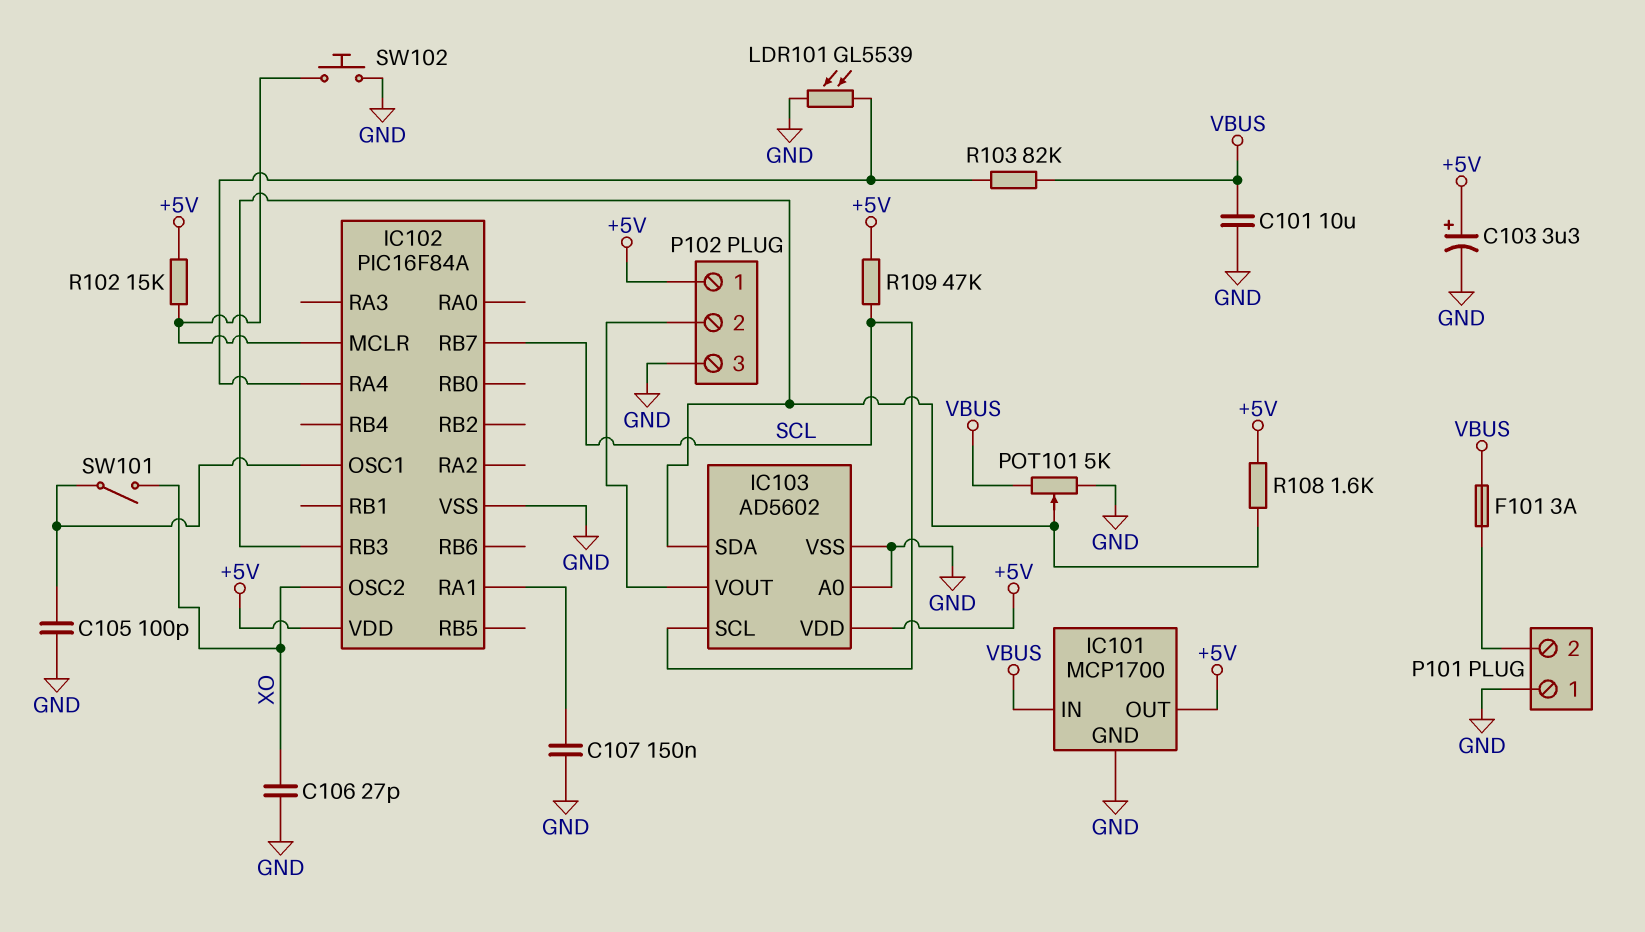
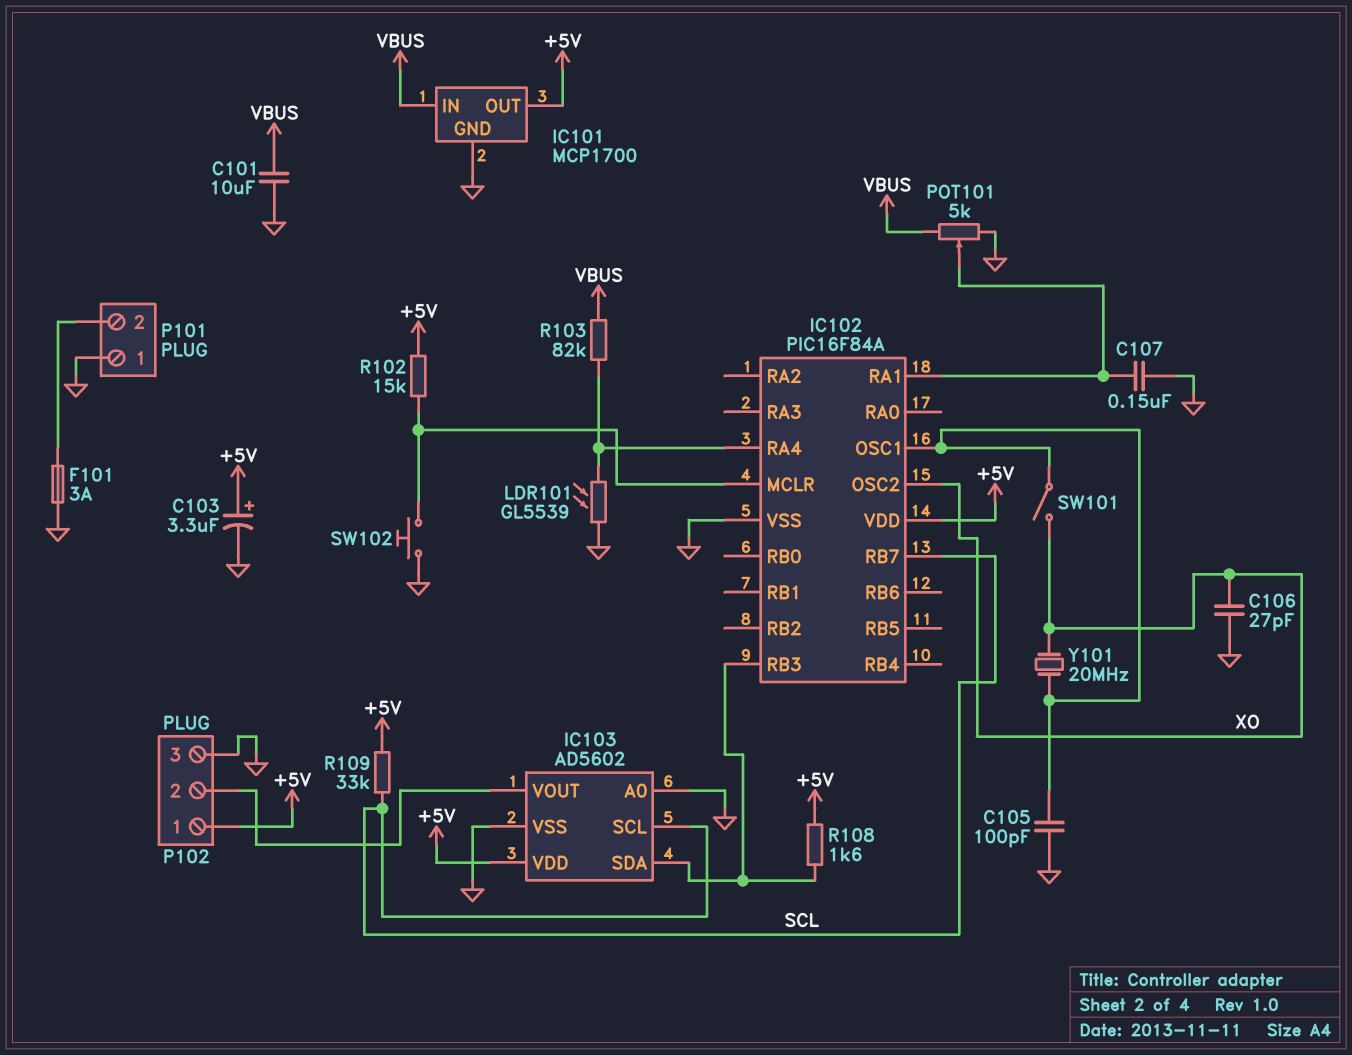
F101: 3A (P101/2, VBUS) -> 3A (GND, P101/2)
POT101: 5k (GND, VBUS, wiper IC102/RB3) -> 5k (GND, VBUS, wiper IC102/RA1)
R109: 47k (+5V, SCL) -> 33k (+5V, SCL)
Y101: none -> 20MHz (IC102/OSC1, XO)

